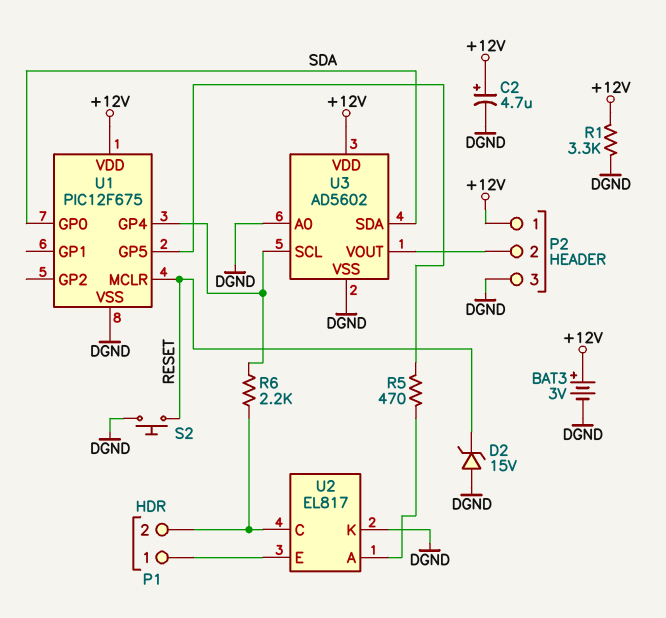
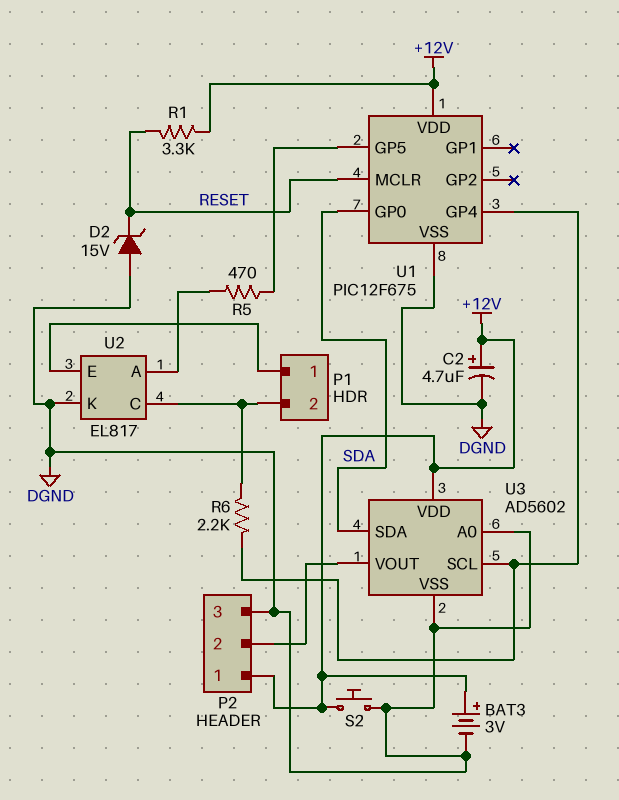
R1: 3.3k (+12V, DGND) -> 3.3k (+12V, RESET)
S2: button (DGND, RESET) -> button (+12V, DGND)

